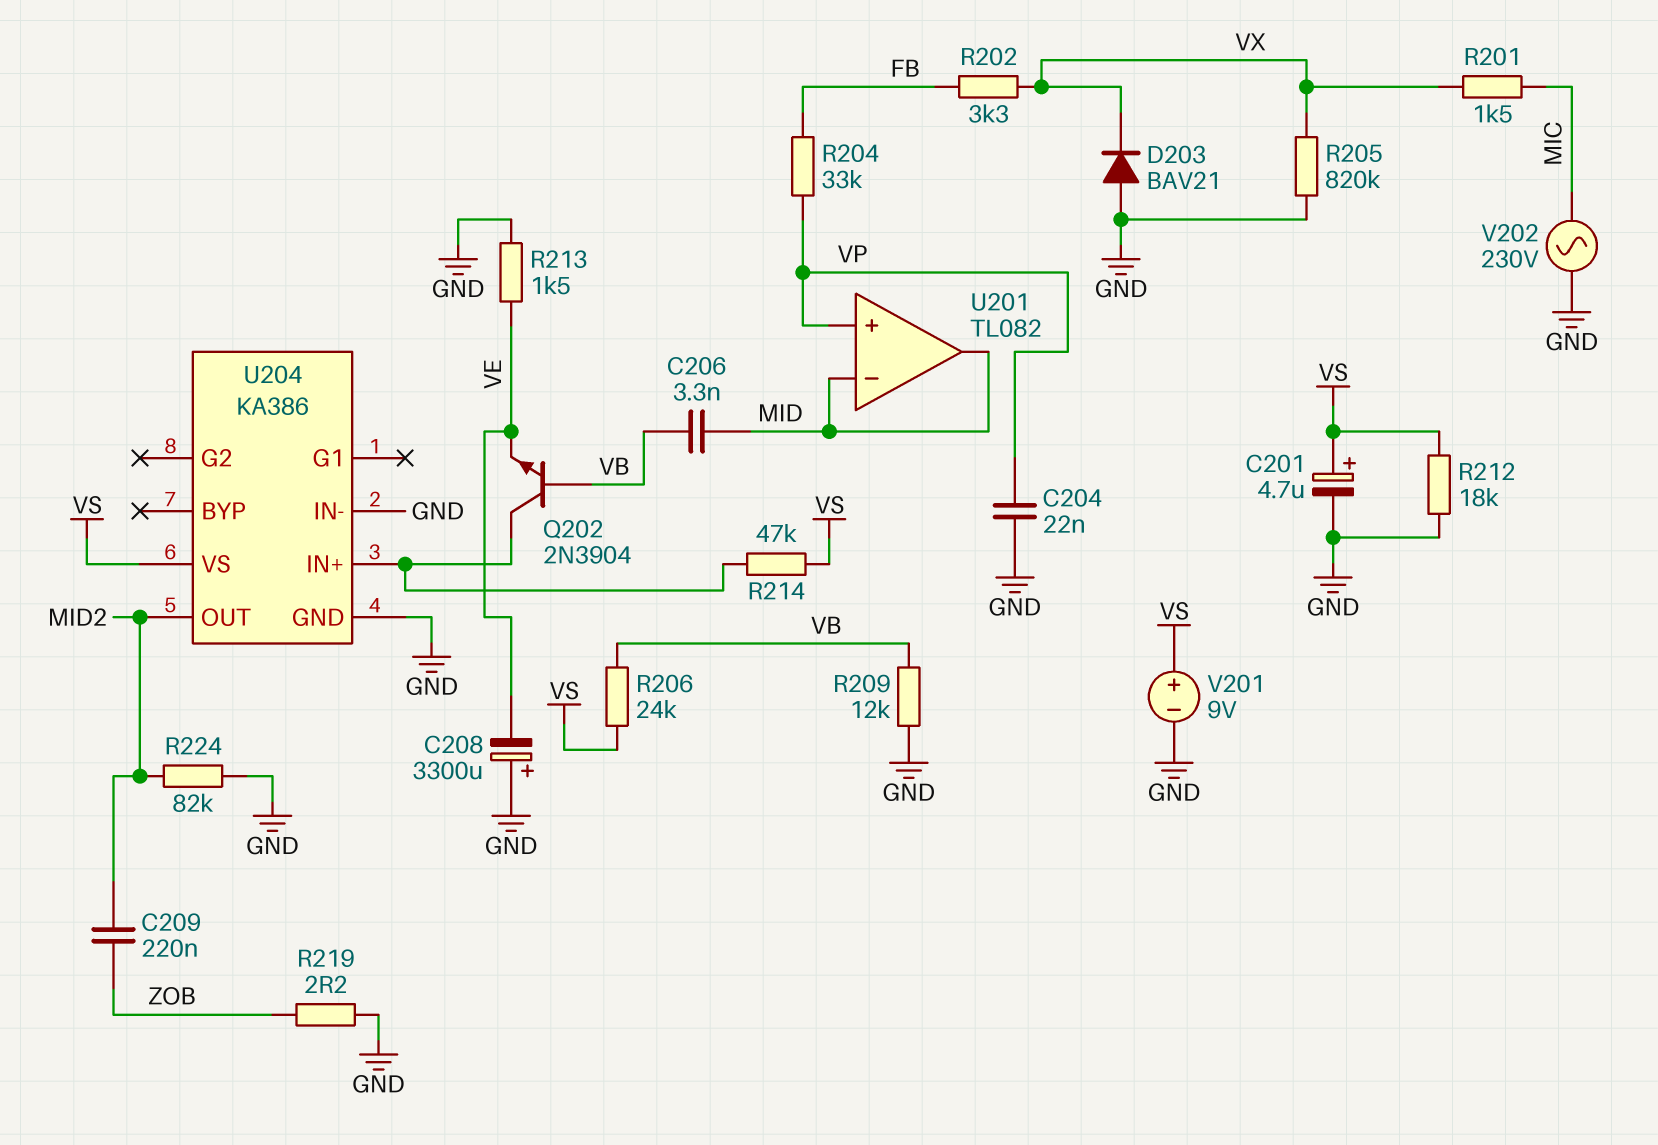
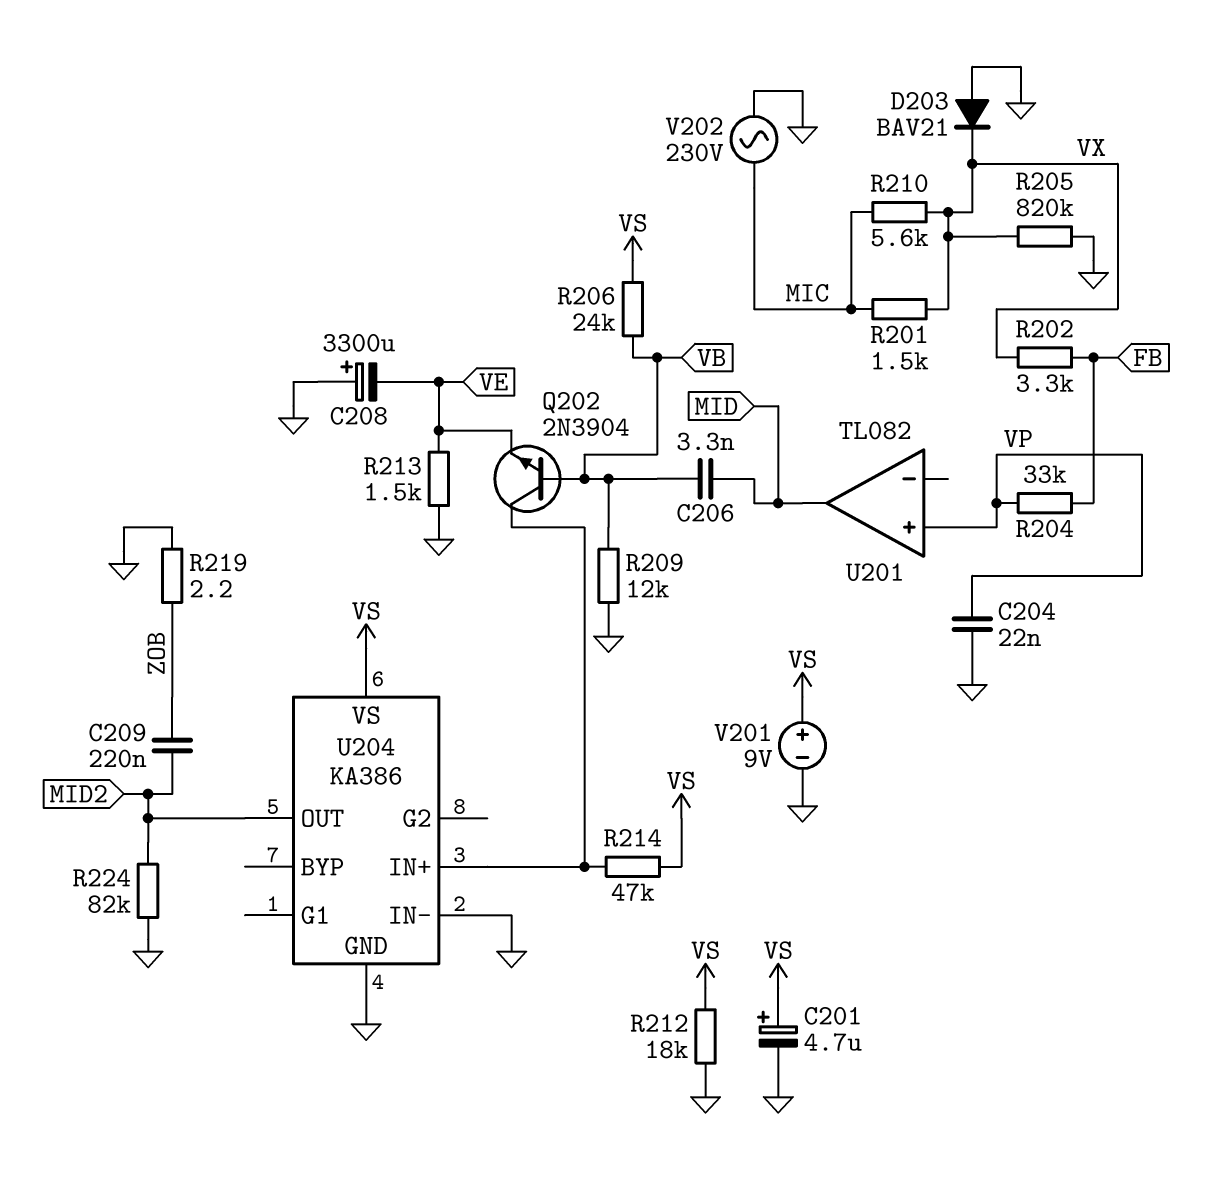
R210: none -> 5.6k (MIC, VX)
U201 pin in-: MID -> none

